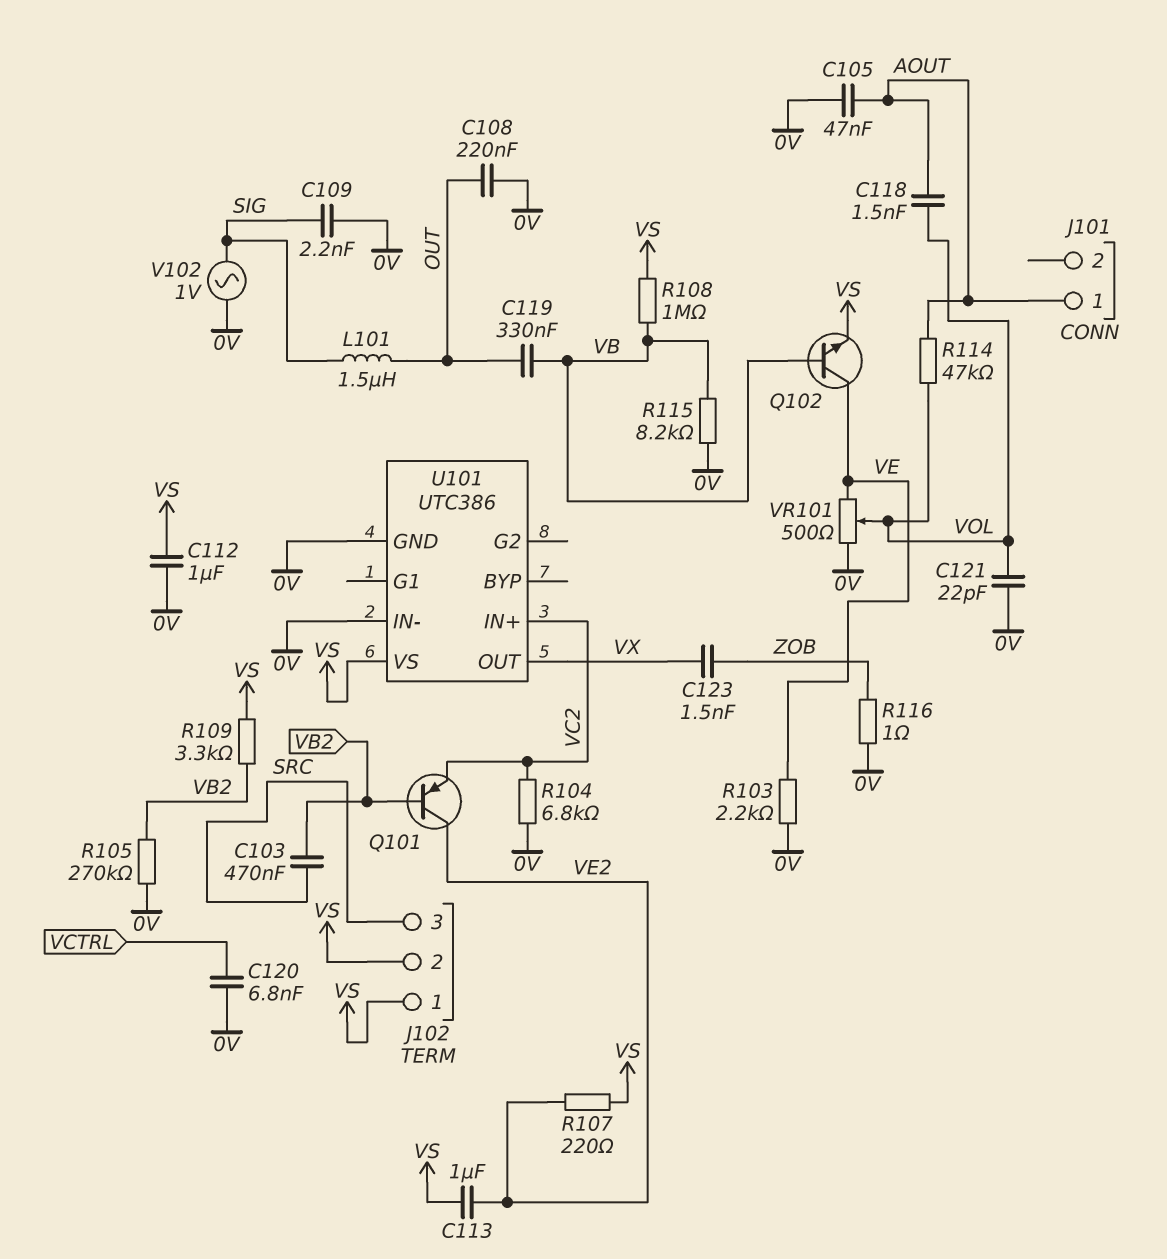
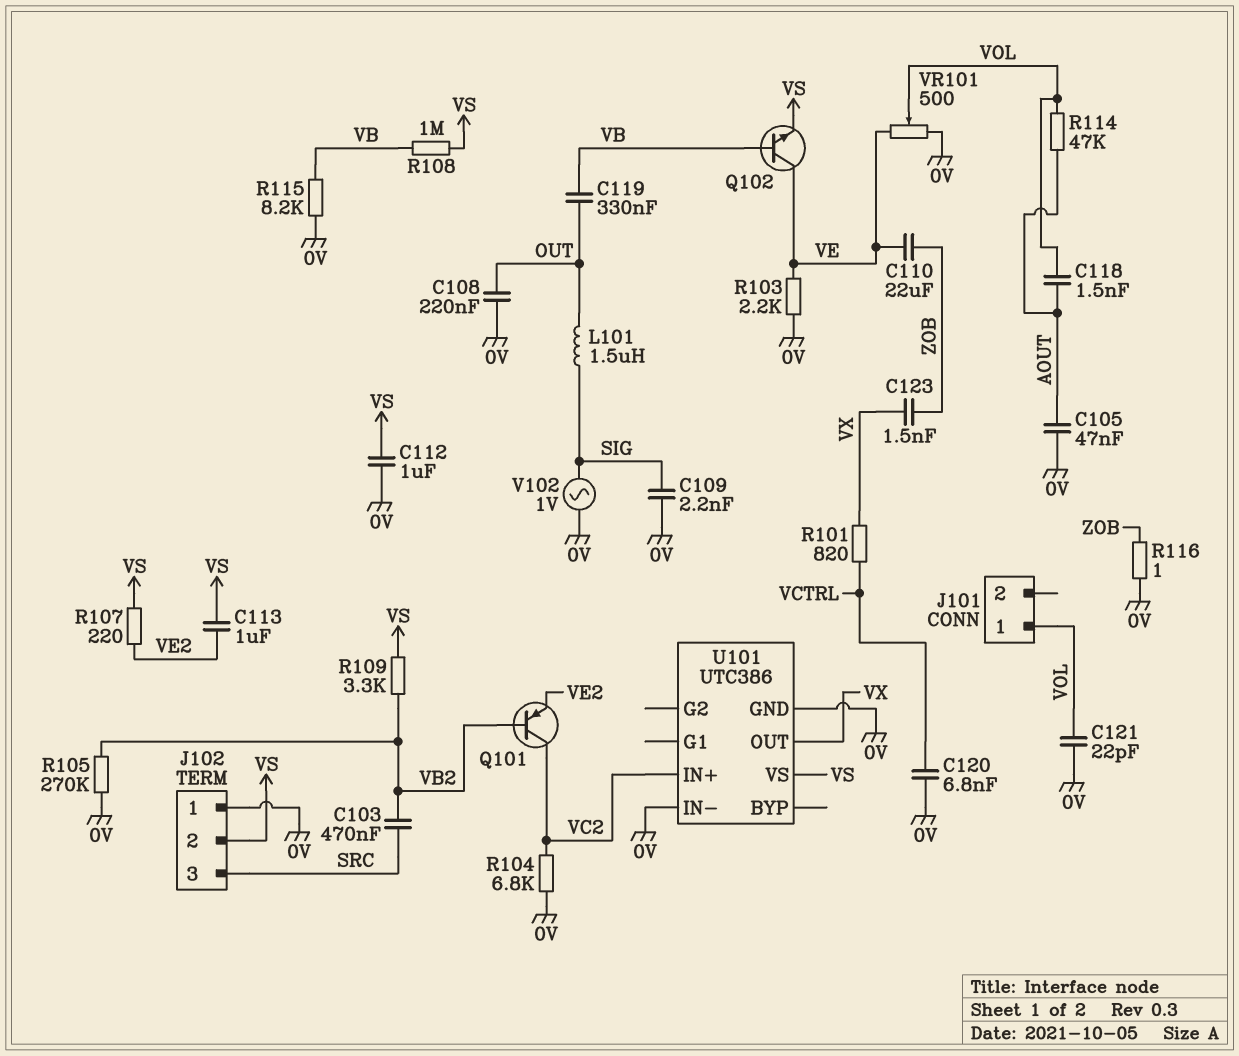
C110: none -> 22uF (VE, ZOB)
J101 pin 1: AOUT -> VOL
J102 pin 1: VS -> 0V
Q101: PNP (B VB2, C VE2, E VC2) -> PNP (B VB2, C VC2, E VE2)
R101: none -> 820 (VCTRL, VX)

